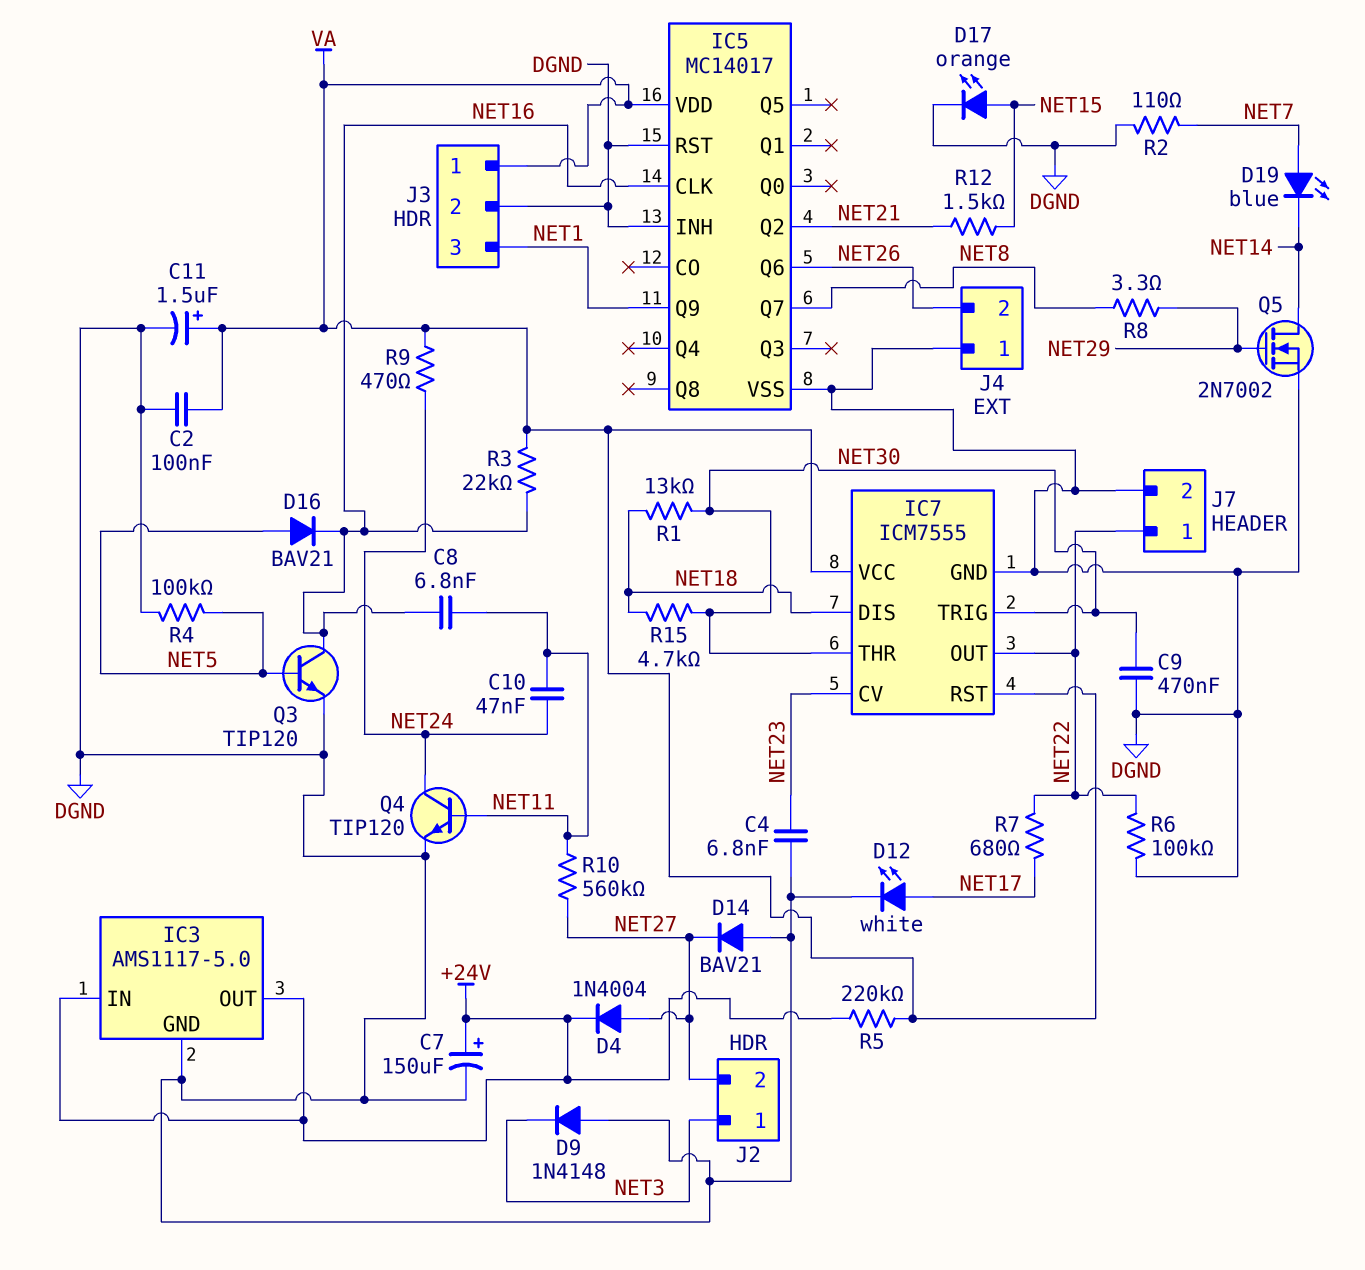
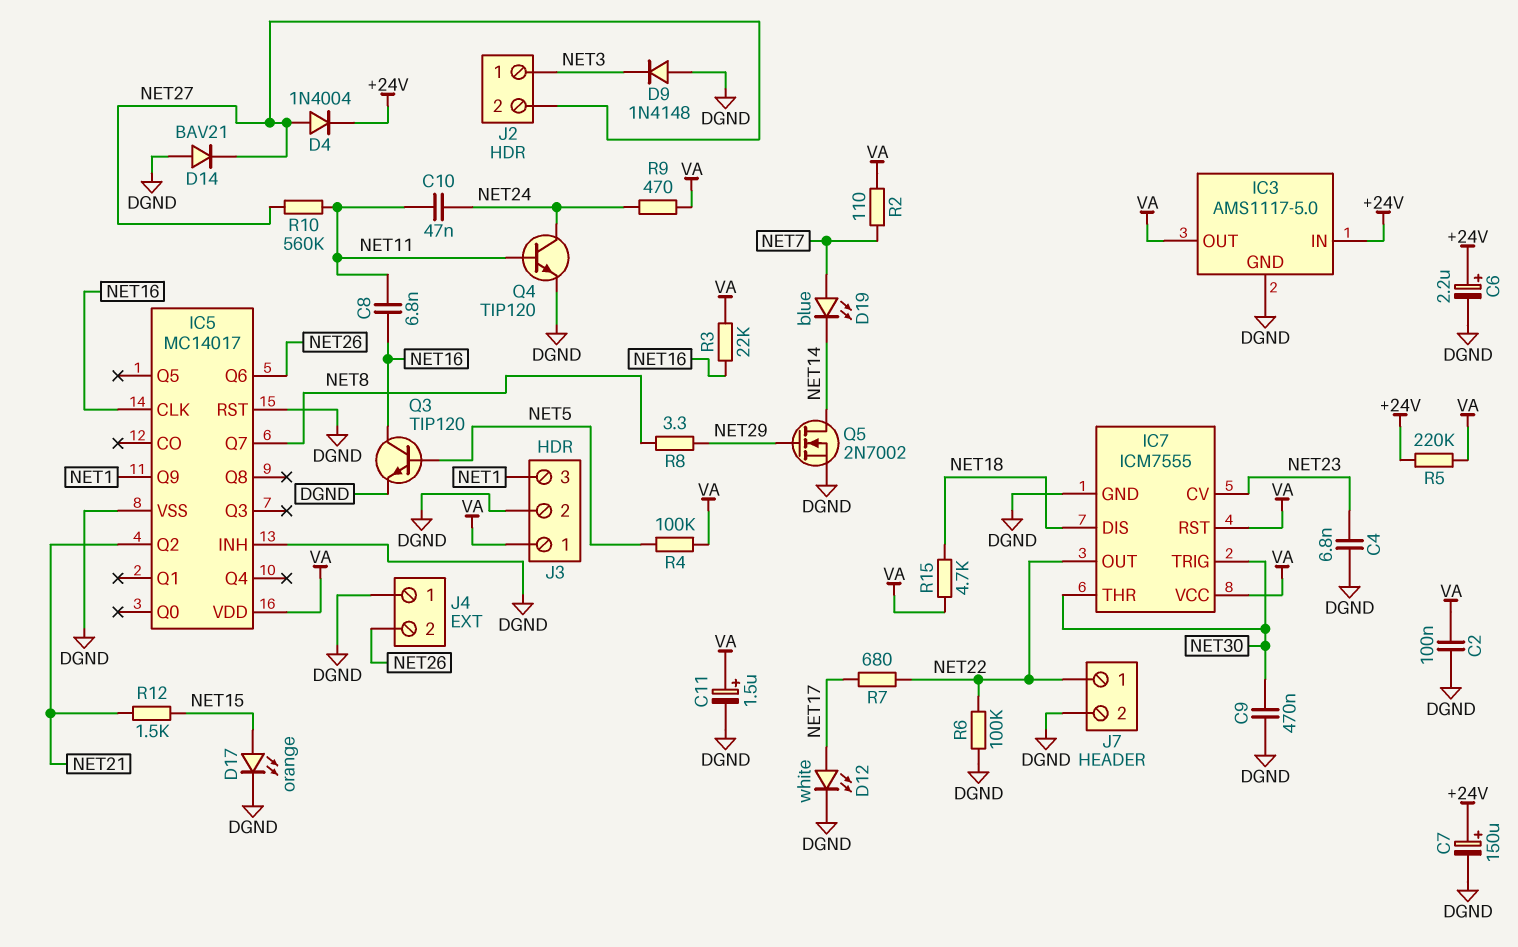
C6: none -> 2.2uF (plus +24V, minus DGND)
D16: diode BAV21 (A NET5, K NET16) -> none
IC3 pin OUT: +24V -> VA
R1: 13k (NET18, NET30) -> none
R2: 110 (DGND, NET7) -> 110 (NET7, VA)
R4: 100k (DGND, NET5) -> 100k (NET5, VA)
R15: 4.7k (NET18, NET30) -> 4.7k (NET18, VA)

